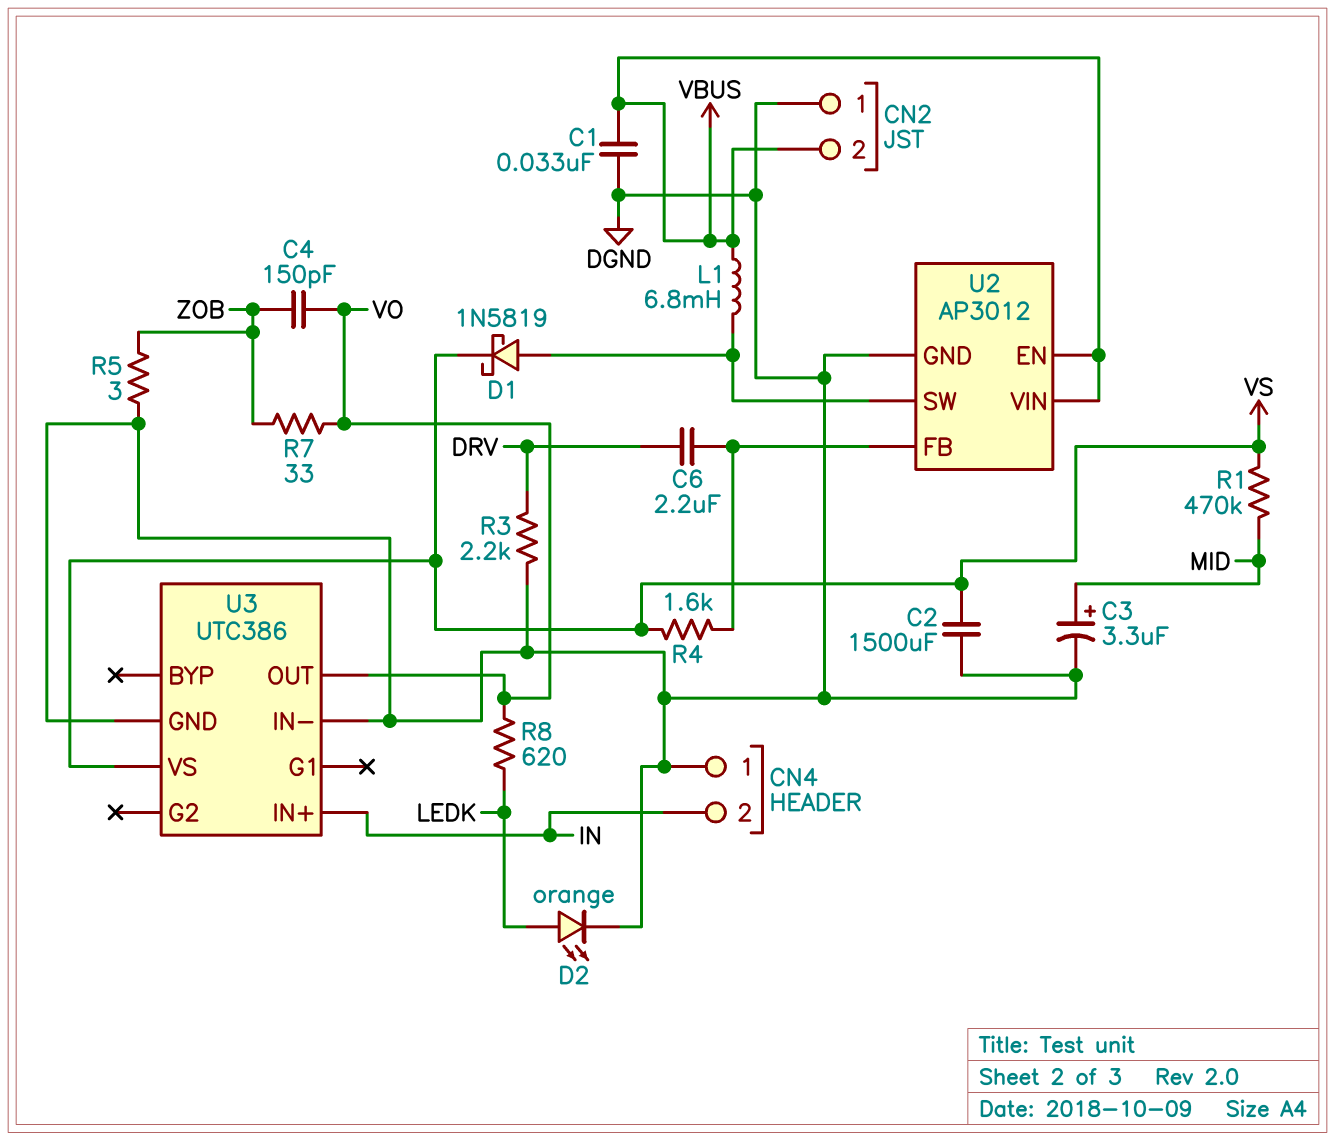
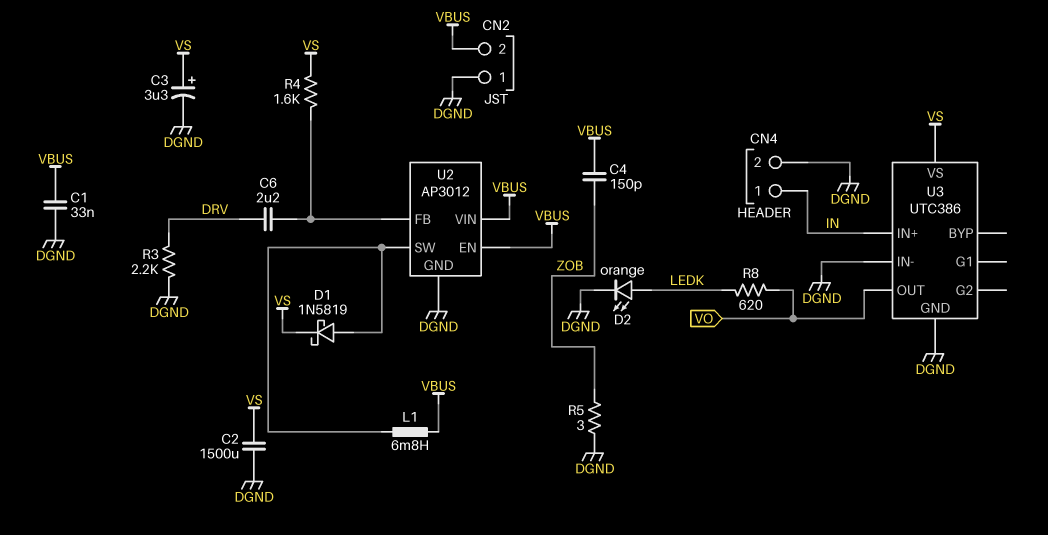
C3: 3.3uF (plus MID, minus DGND) -> 3.3uF (plus VS, minus DGND)
C4: 150pF (VO, ZOB) -> 150pF (VBUS, ZOB)
CN4 pin 1: DGND -> IN
CN4 pin 2: IN -> DGND
R1: 470k (MID, VS) -> none
R7: 33 (VO, ZOB) -> none

